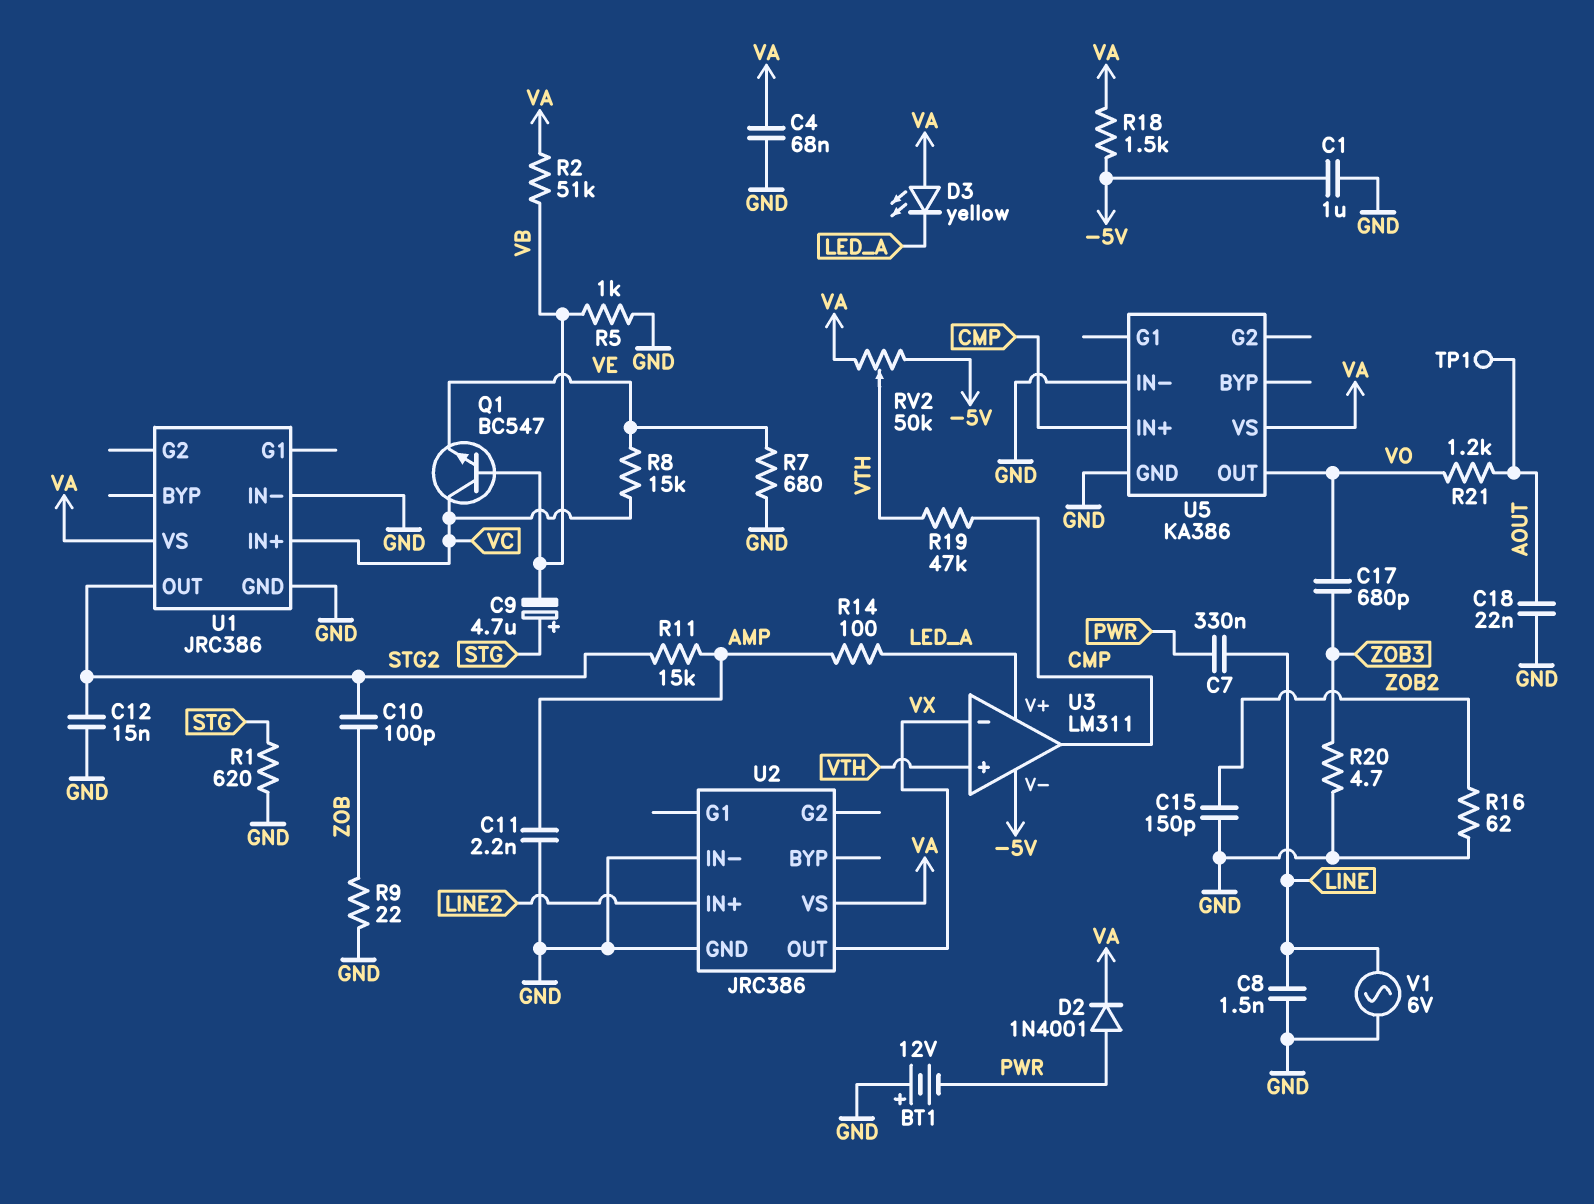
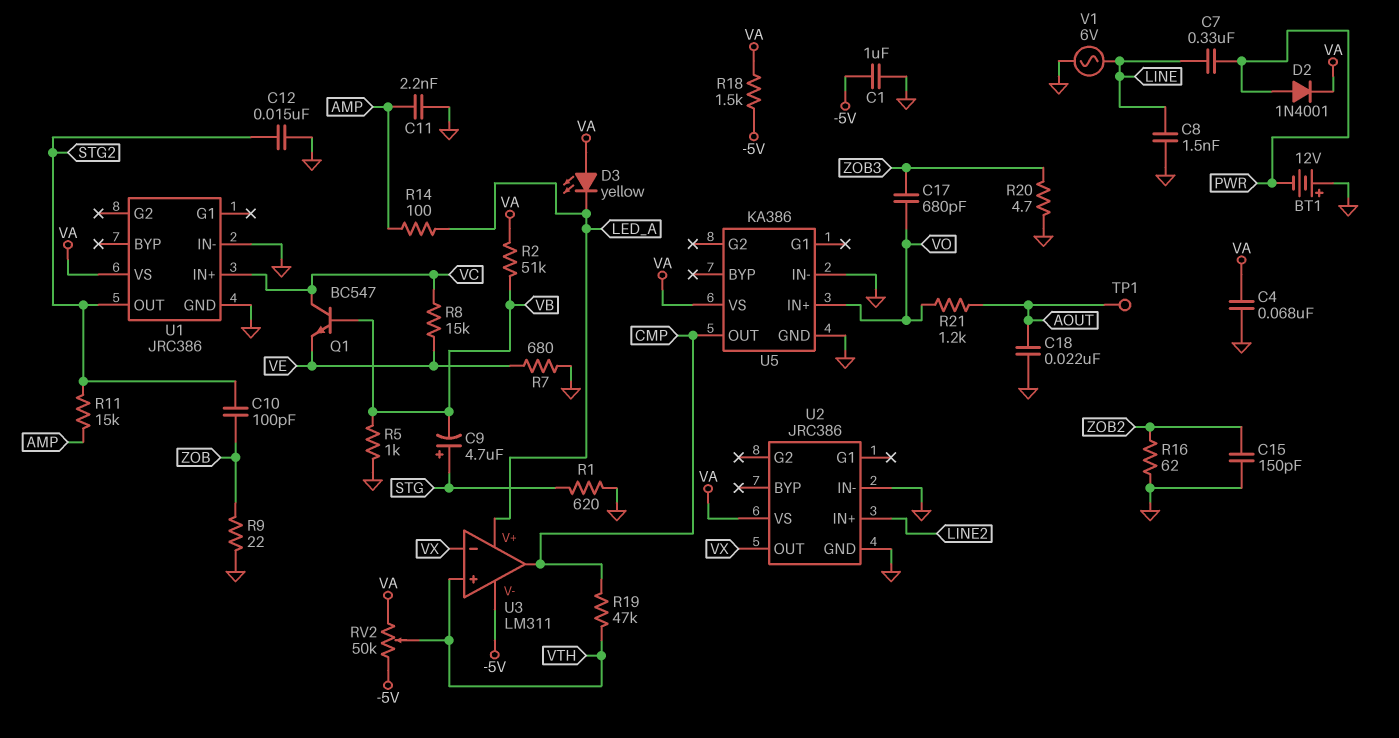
U5 pin IN+: CMP -> VO
U5 pin OUT: VO -> CMP

